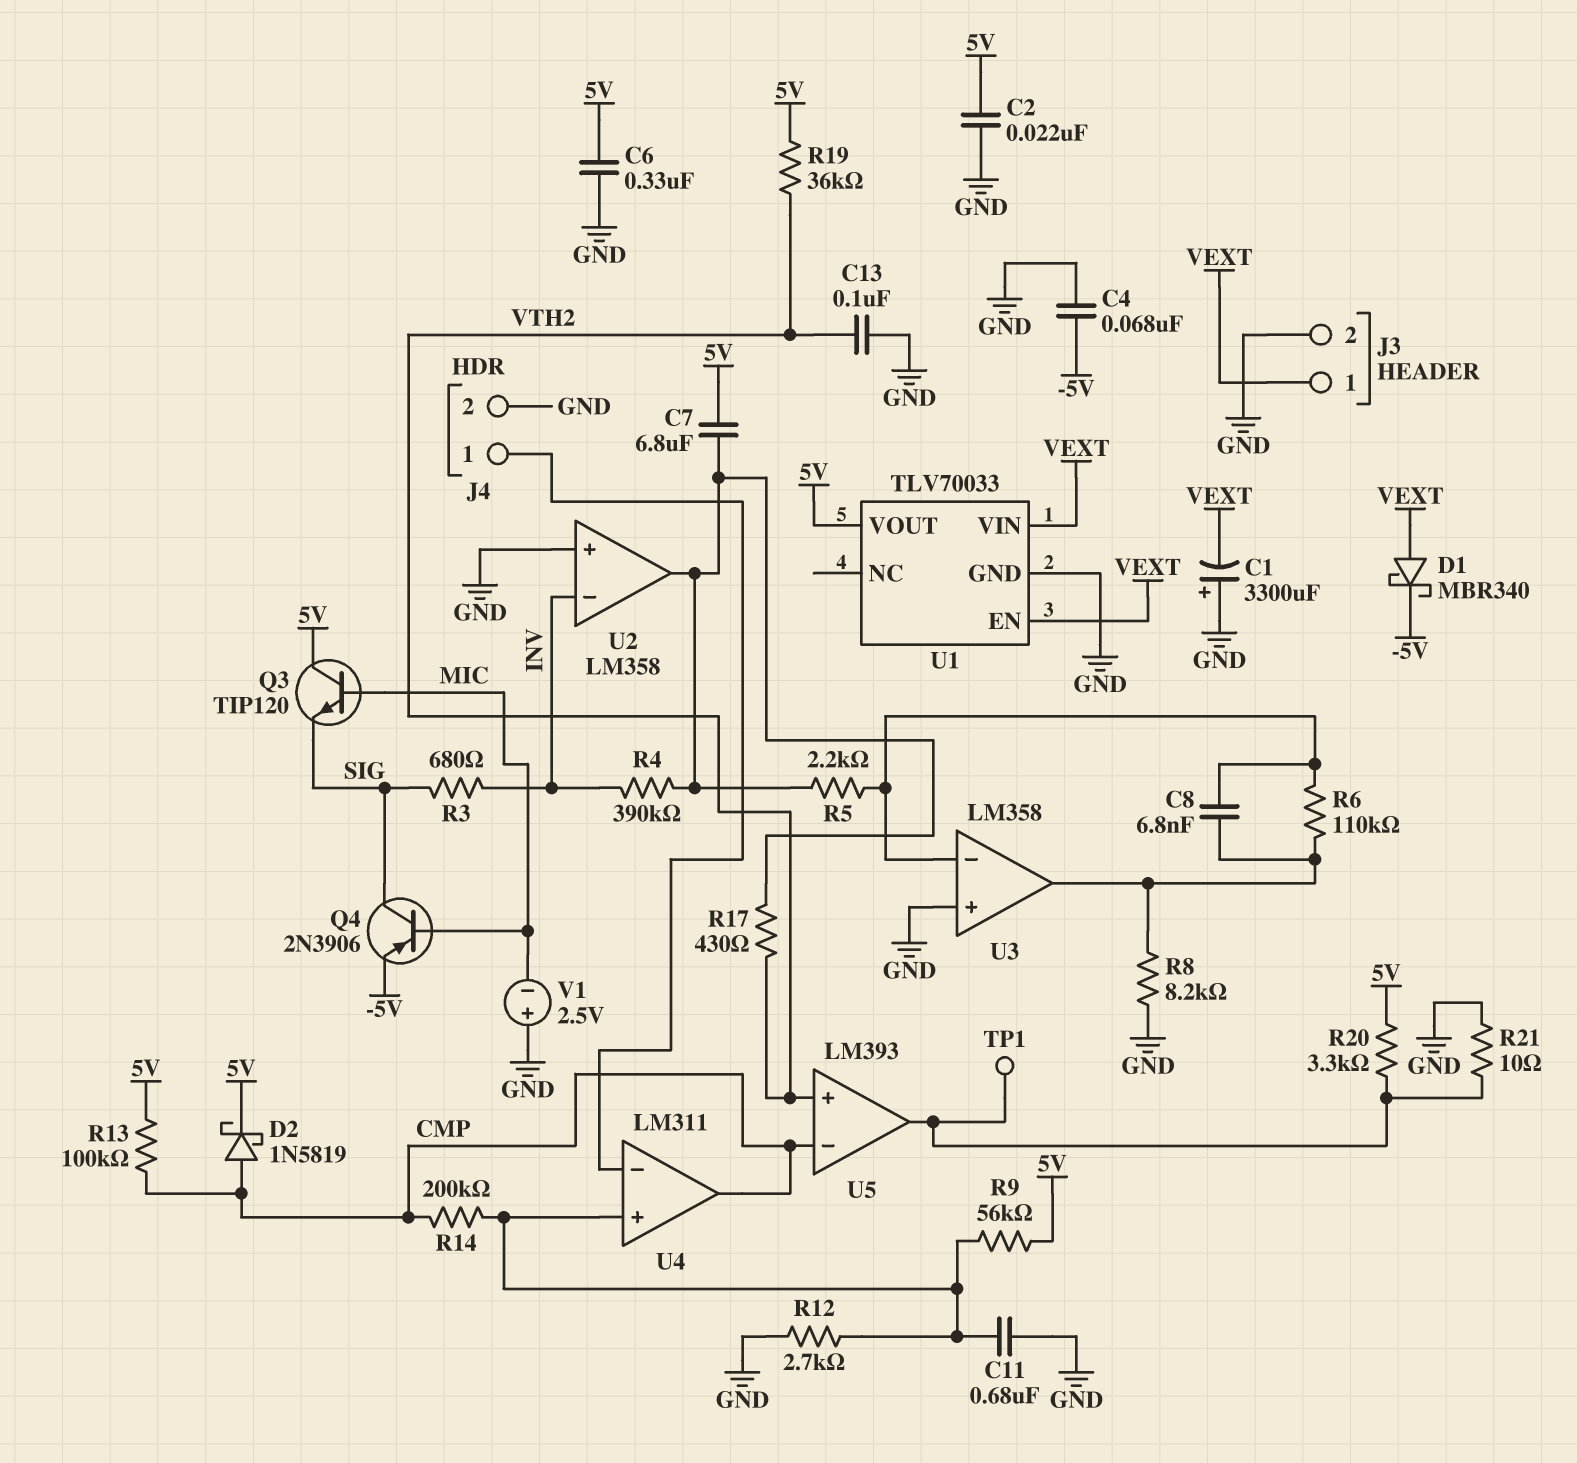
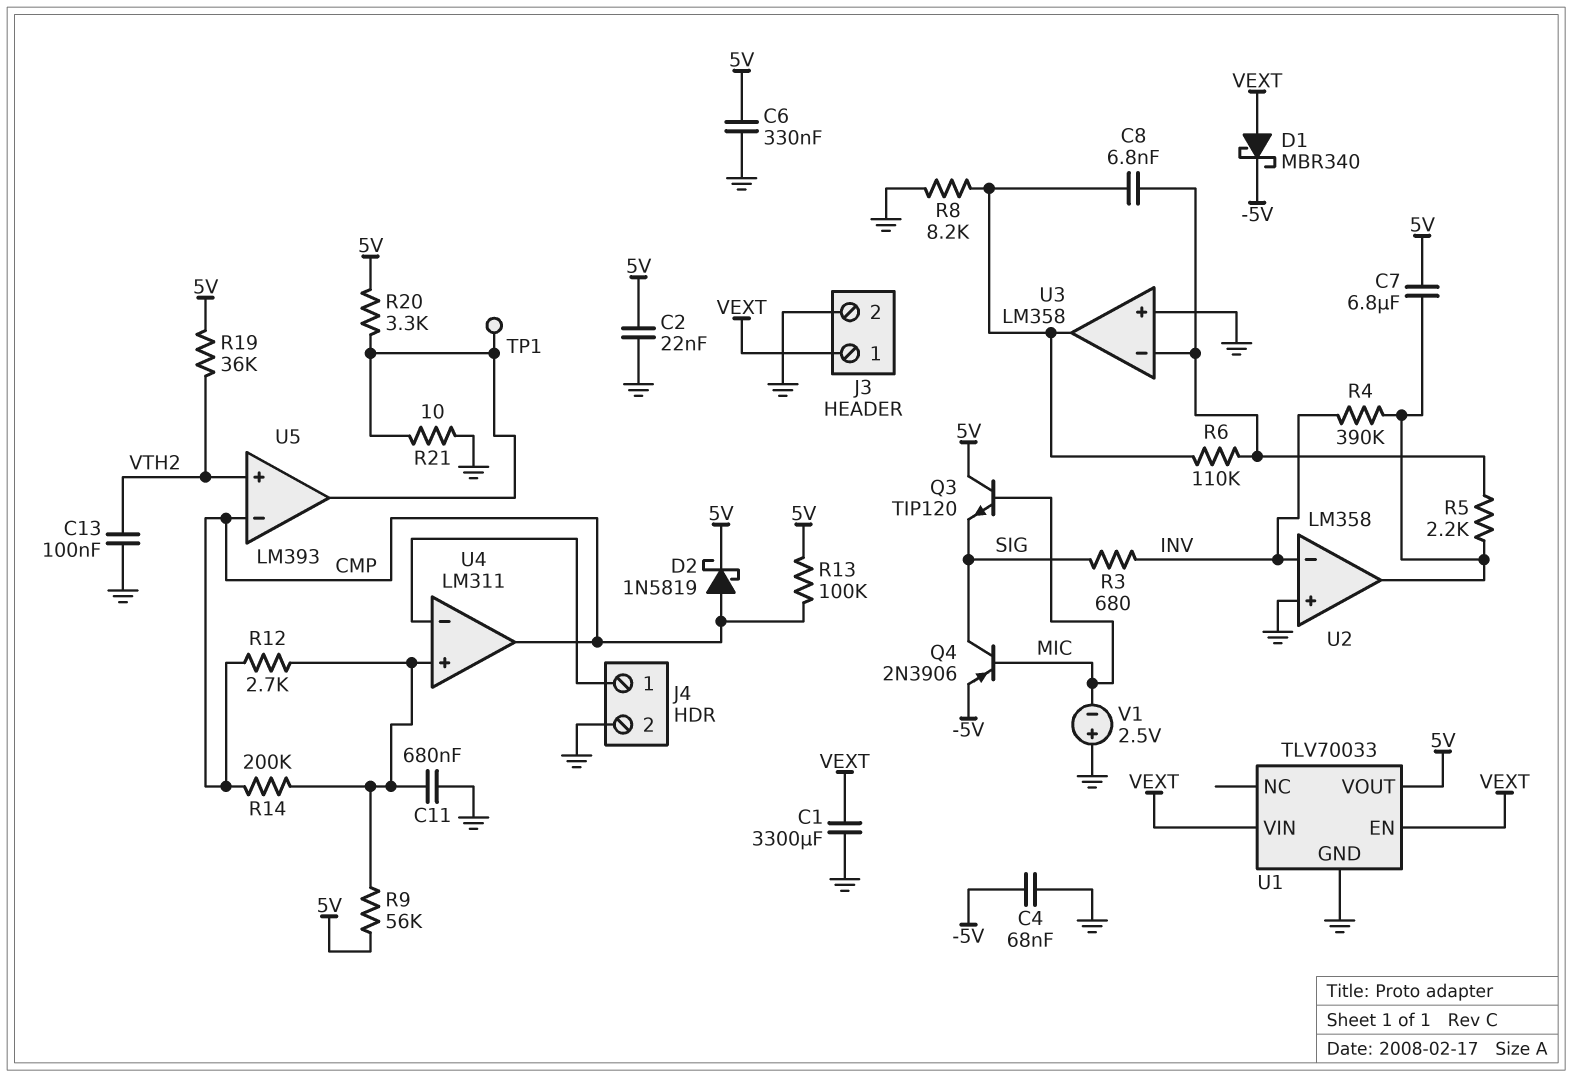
C1: 3300uF (plus GND, minus VEXT) -> 3300uF (GND, VEXT)
R12: 2.7k (GND, U4/in+) -> 2.7k (CMP, U4/in+)
R17: 430 (U2/out, VTH2) -> none

